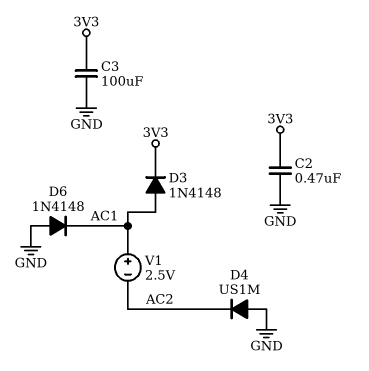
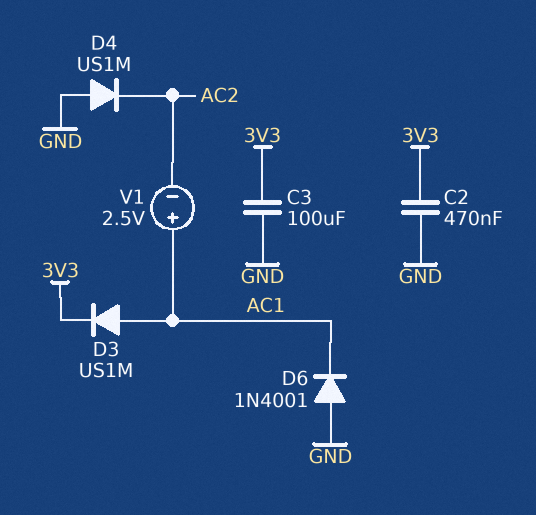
D3: diode 1N4148 (A AC1, K 3V3) -> diode US1M (A AC1, K 3V3)
D6: diode 1N4148 (A GND, K AC1) -> diode 1N4001 (A GND, K AC1)

